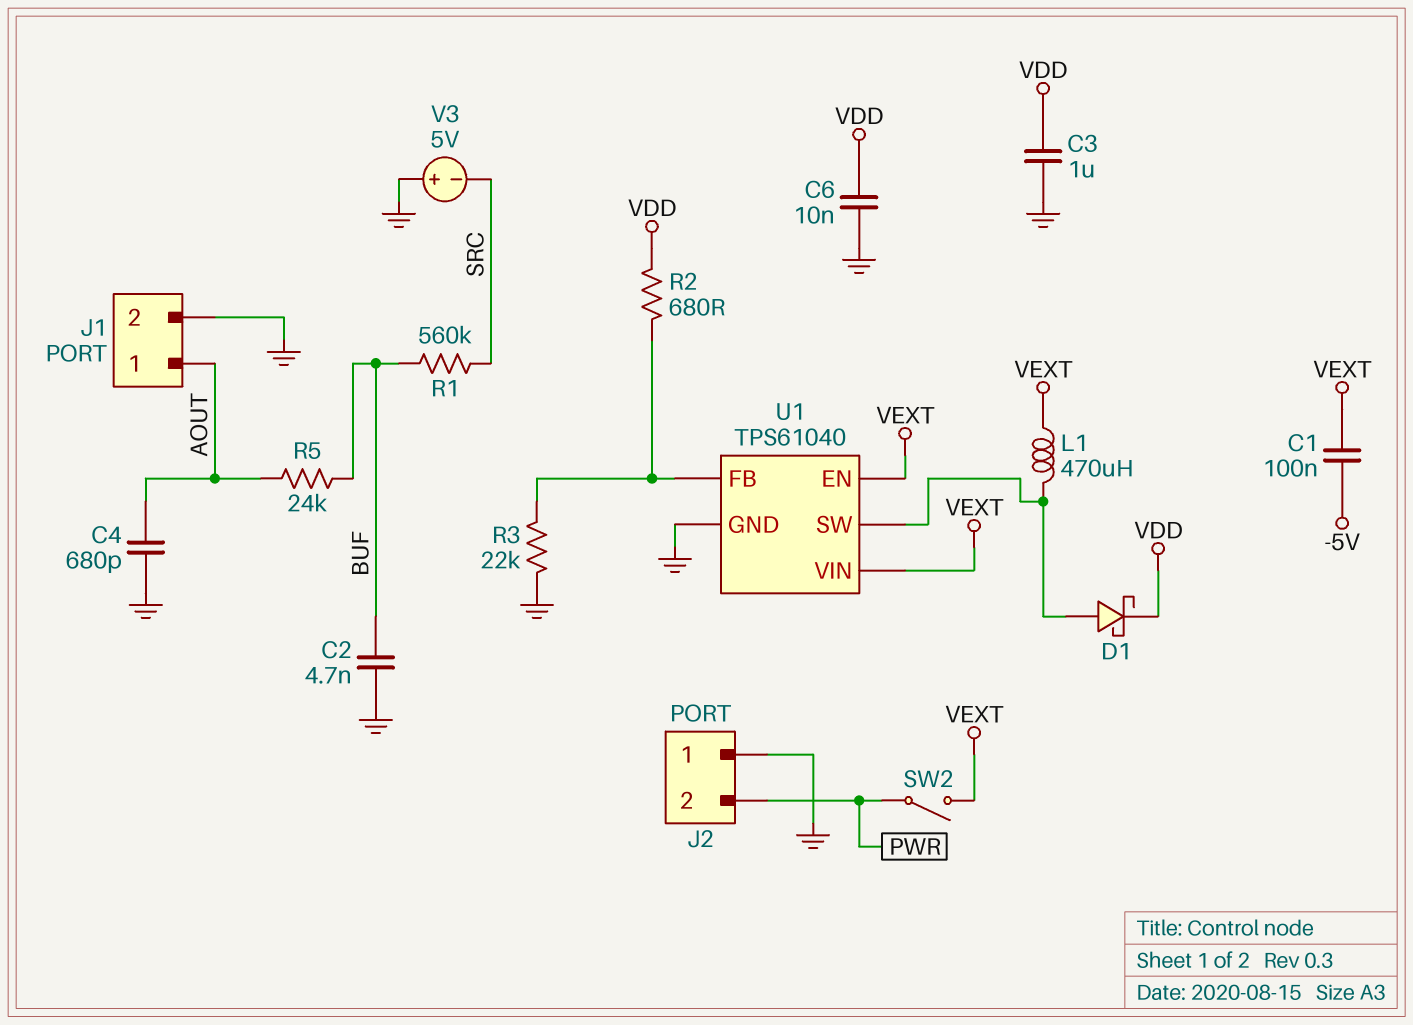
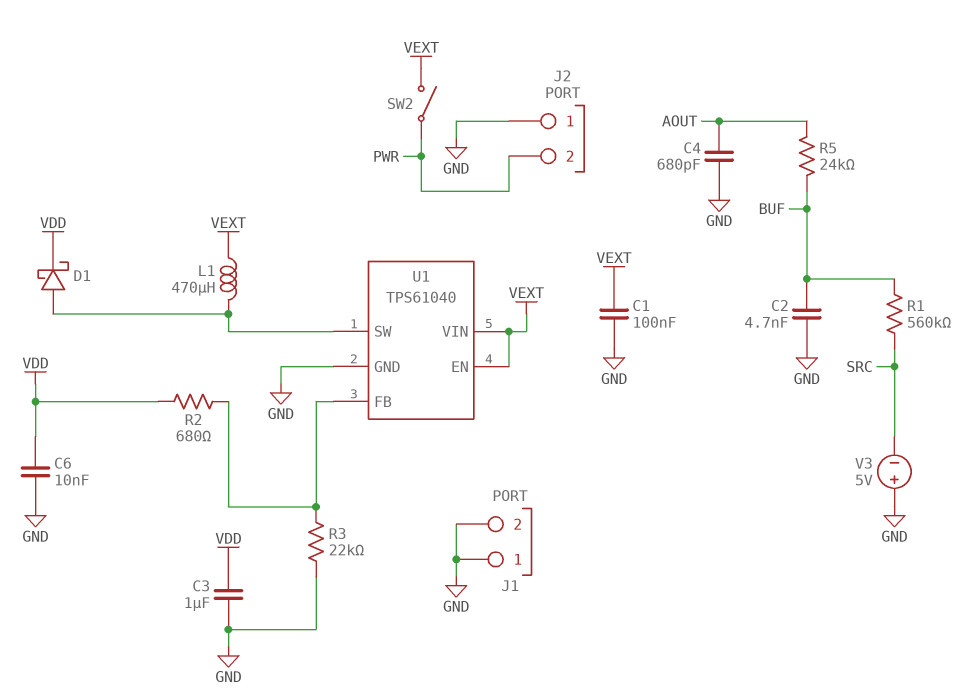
C1: 100nF (-5V, VEXT) -> 100nF (GND, VEXT)
J1 pin 1: AOUT -> GND

